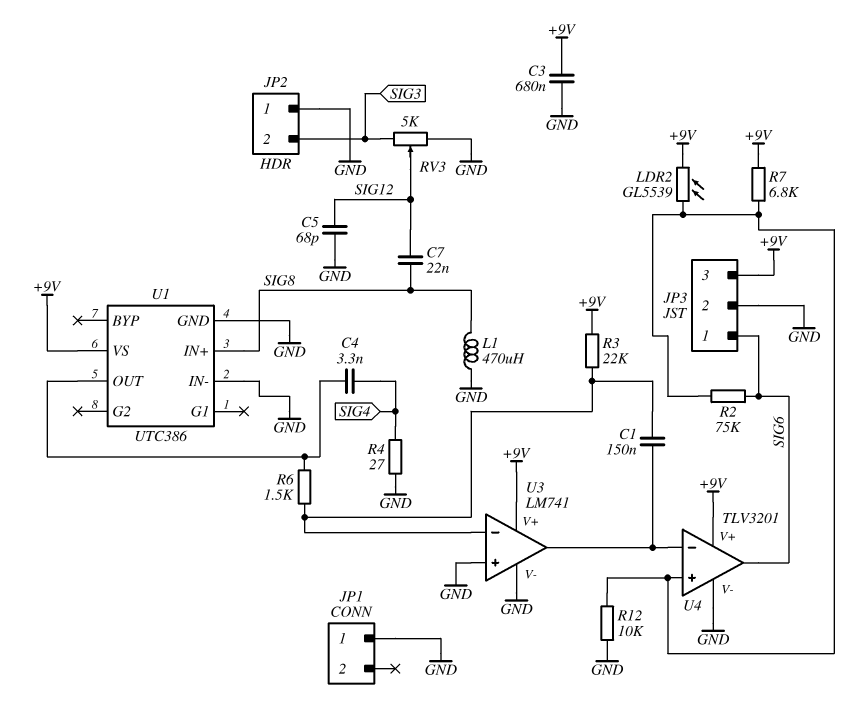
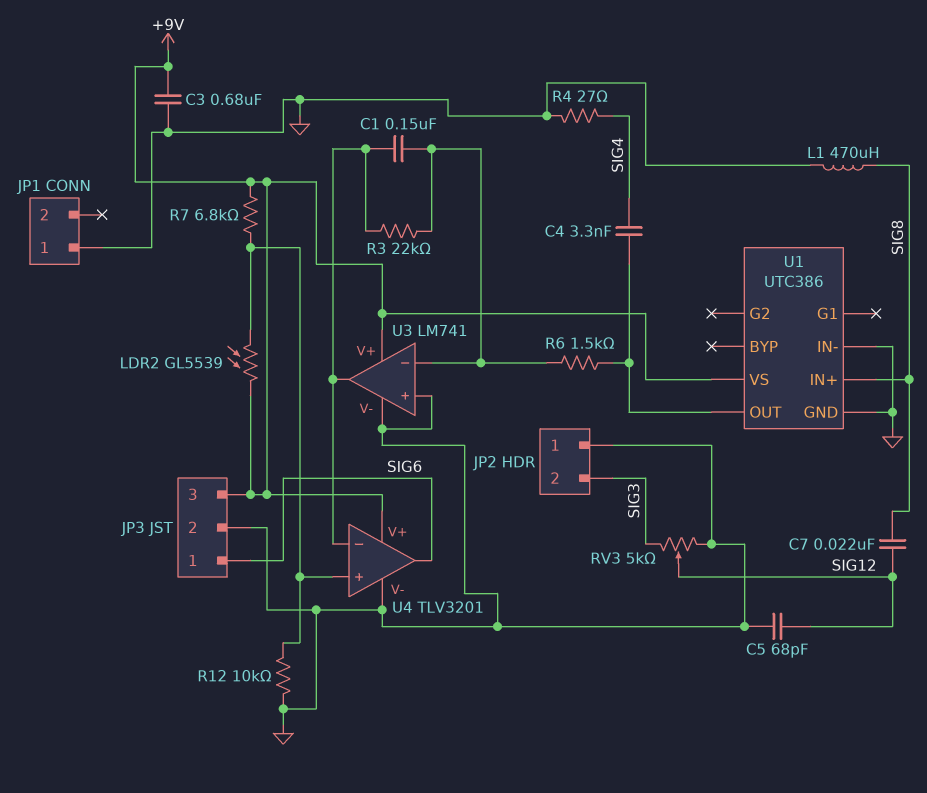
R2: 75k (SIG6, U4/in+) -> none
R3: 22k (+9V, U3/in-) -> 22k (U3/in-, U3/out)

